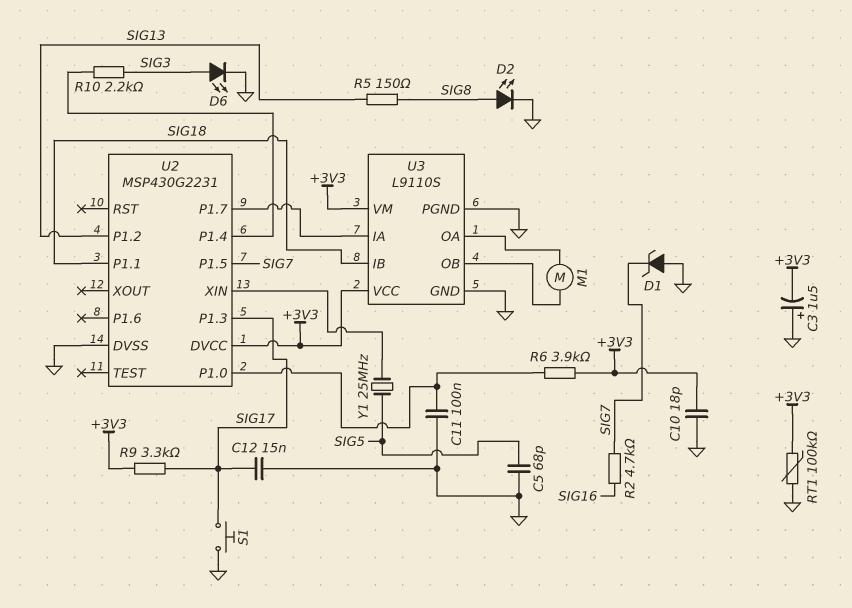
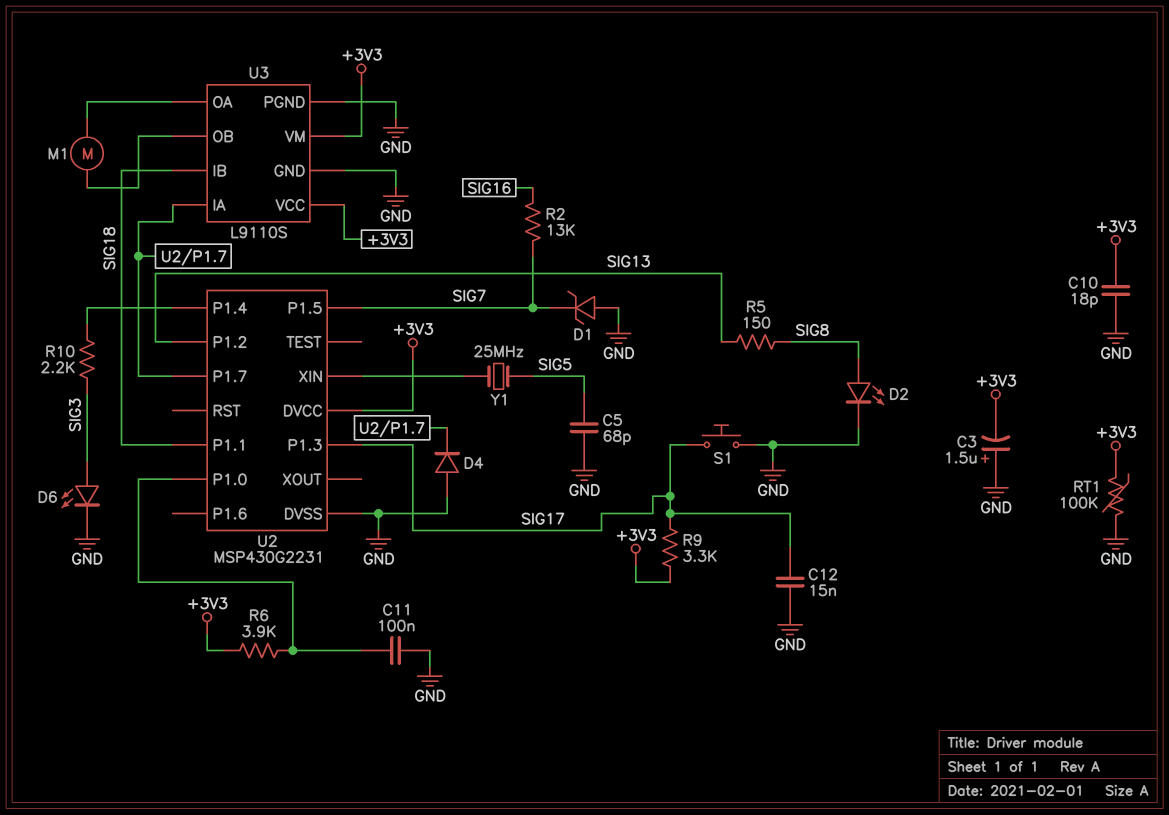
D4: none -> diode (A GND, K U2/P1.7)
R2: 4.7k (SIG7, SIG16) -> 13k (SIG7, SIG16)

